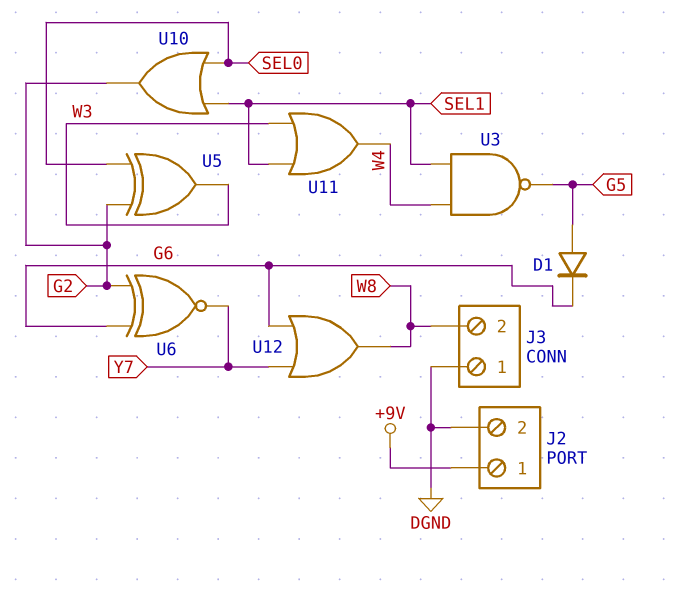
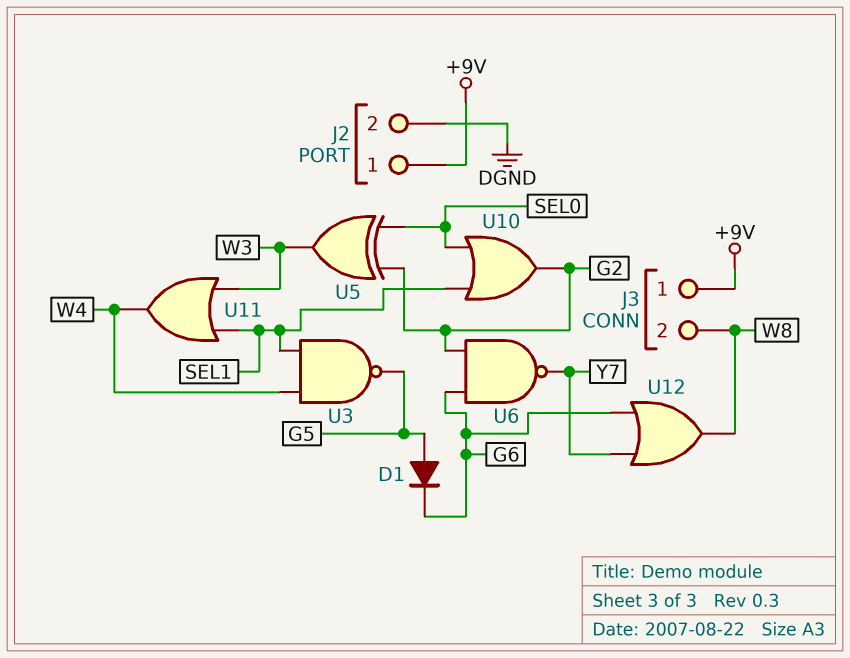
J3 pin 1: DGND -> +9V
U6: XNOR (in G2, in G6, out Y7) -> NAND (in G2, in G6, out Y7)

